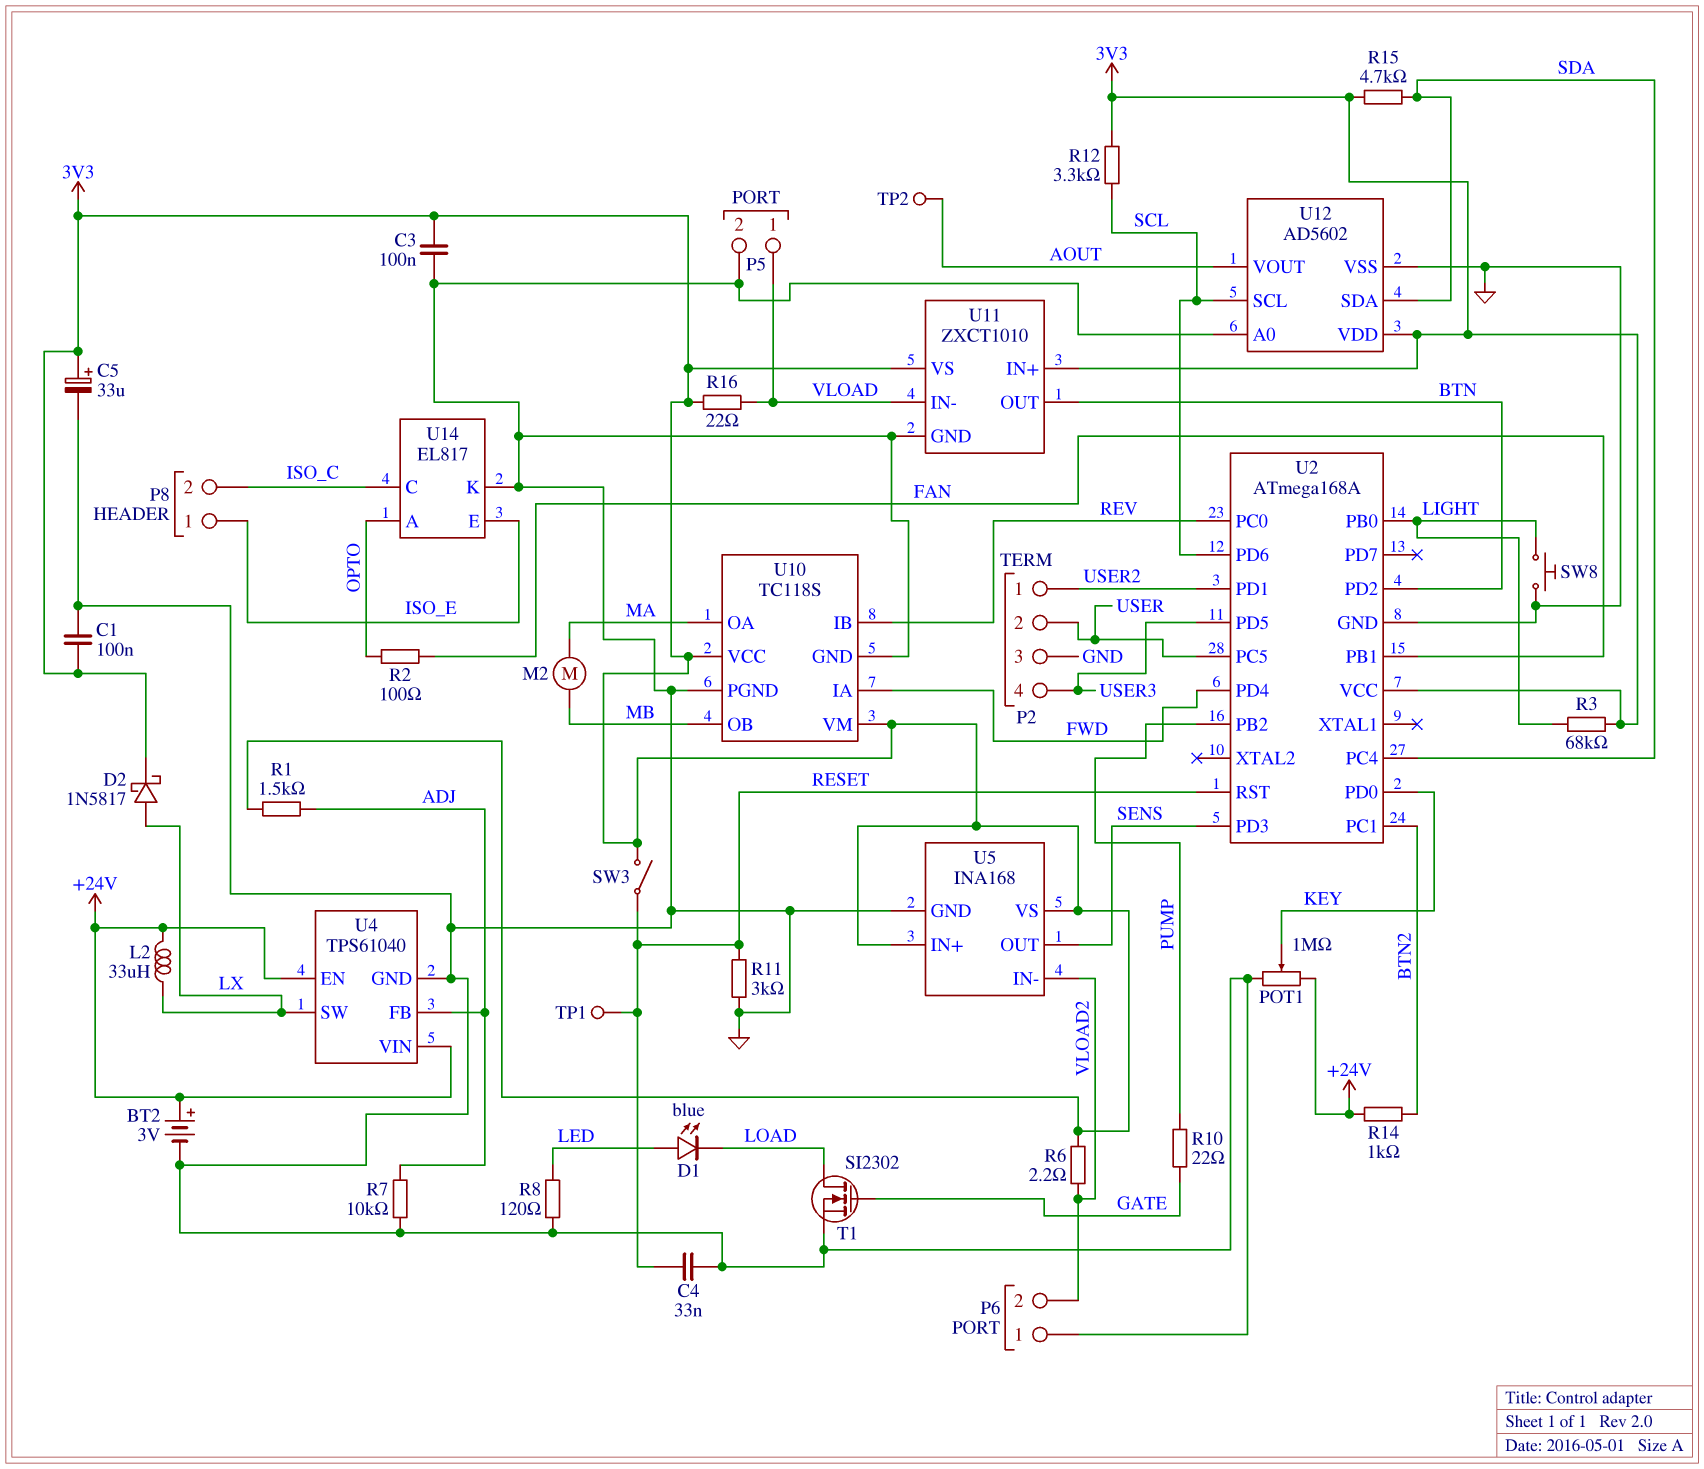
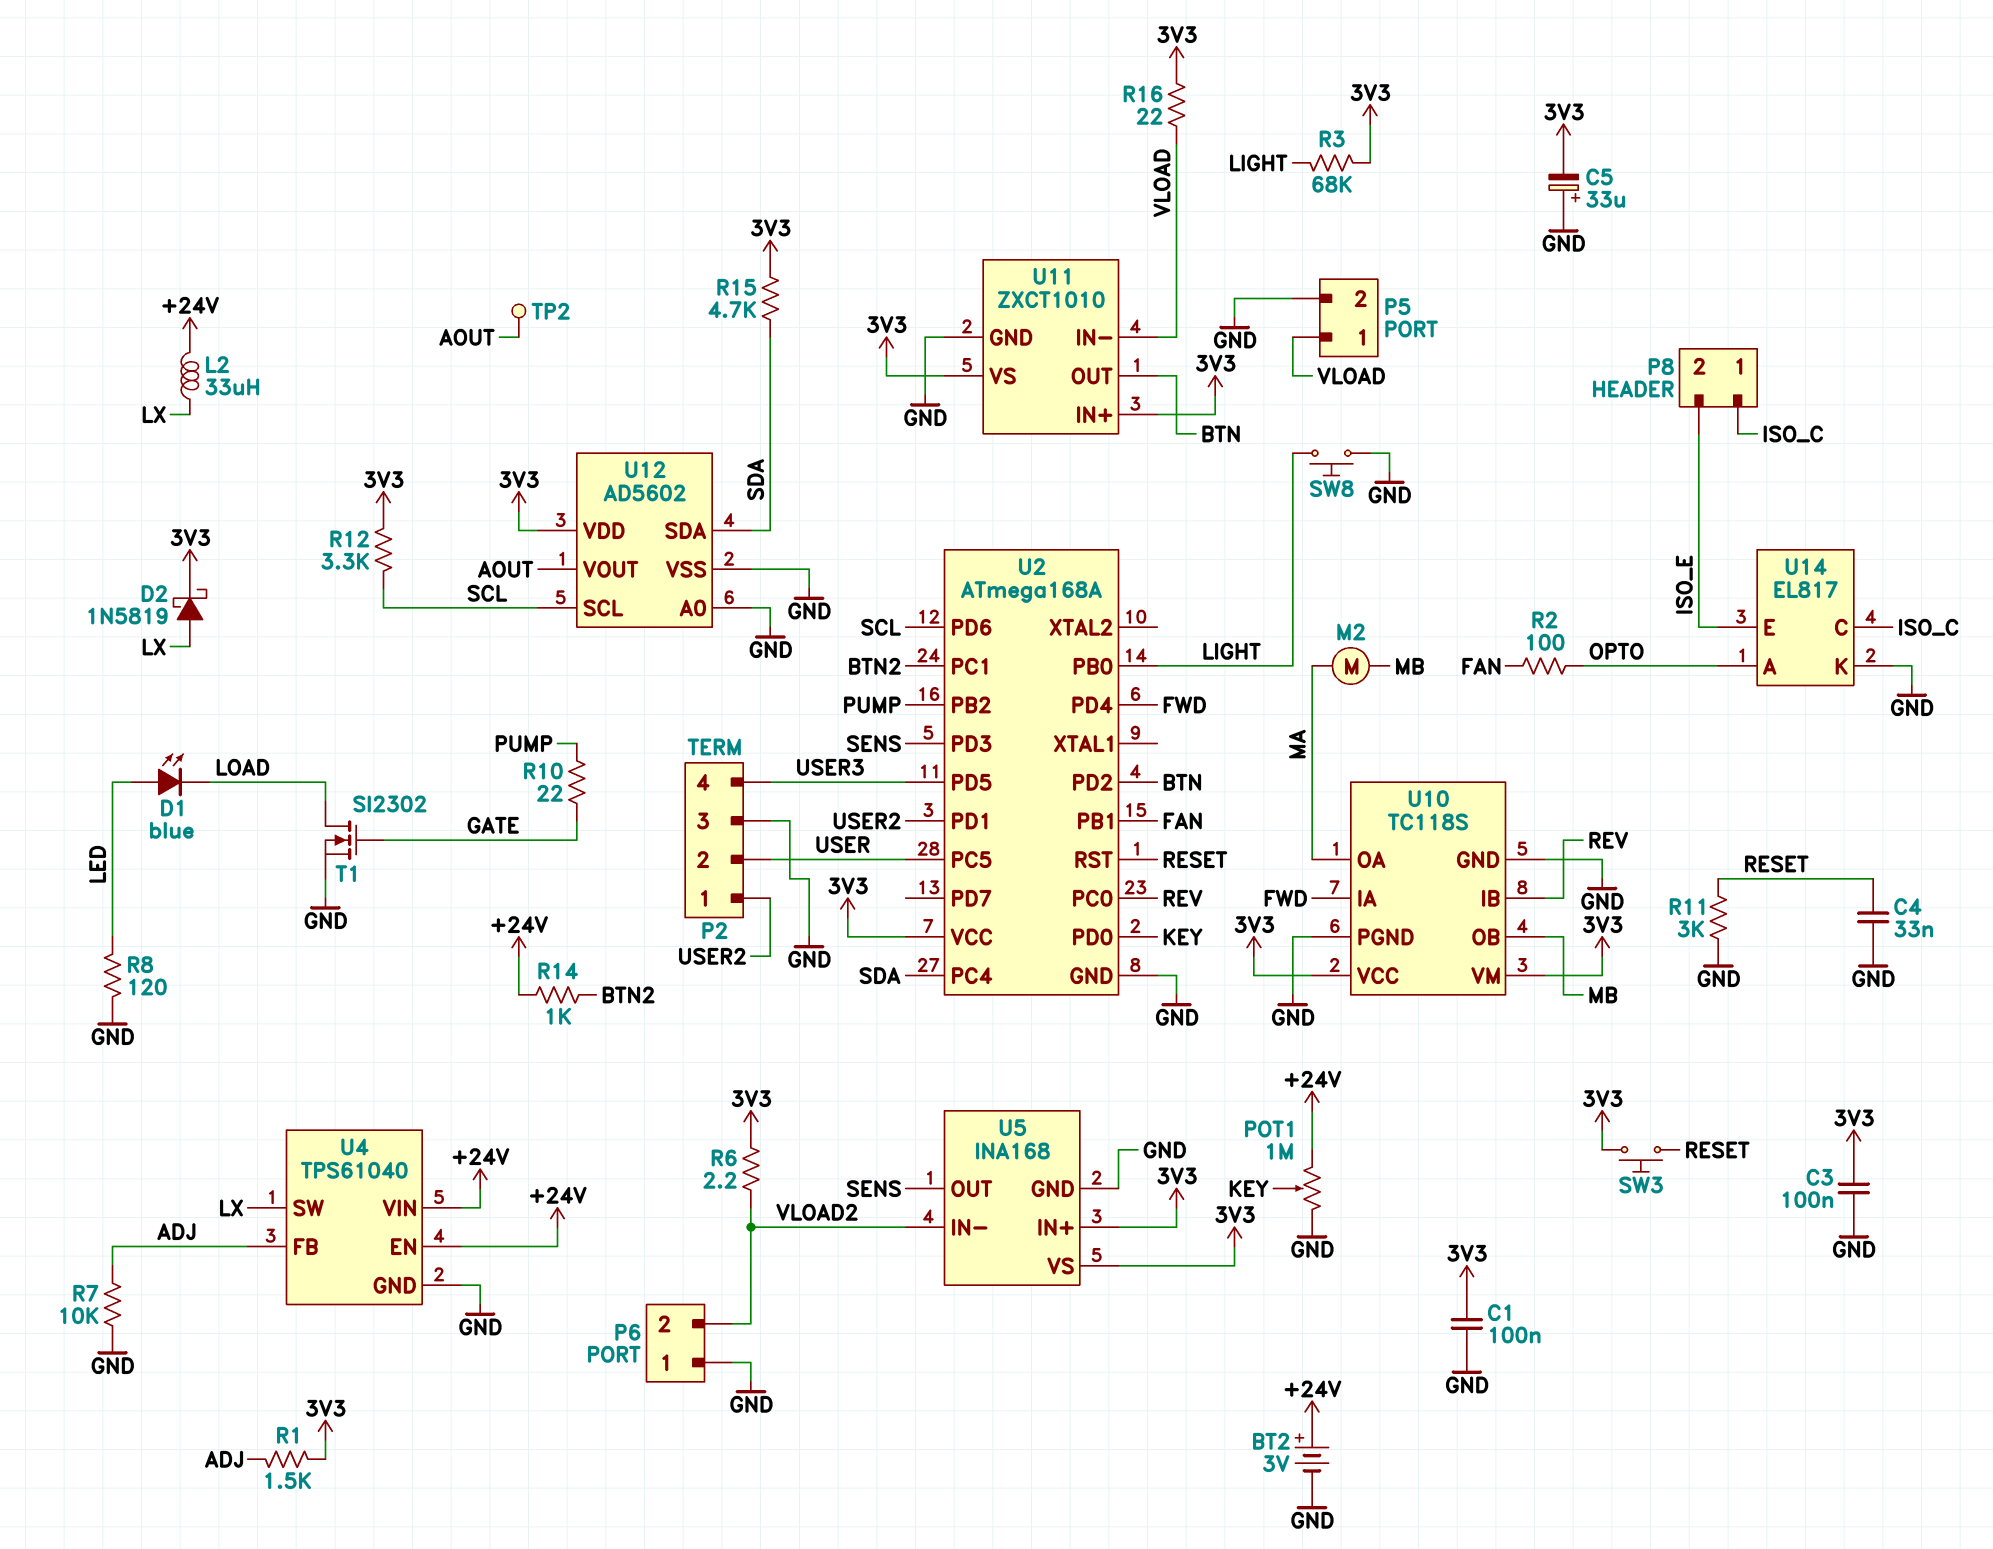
C5: 33uF (plus 3V3, minus GND) -> 33uF (plus GND, minus 3V3)
D2: schottky 1N5817 (A LX, K 3V3) -> schottky 1N5819 (A LX, K 3V3)
P8 pin 1: ISO_E -> ISO_C
P8 pin 2: ISO_C -> ISO_E
SW3: switch (3V3, RESET) -> button (3V3, RESET)
TP1: test point (RESET) -> none

